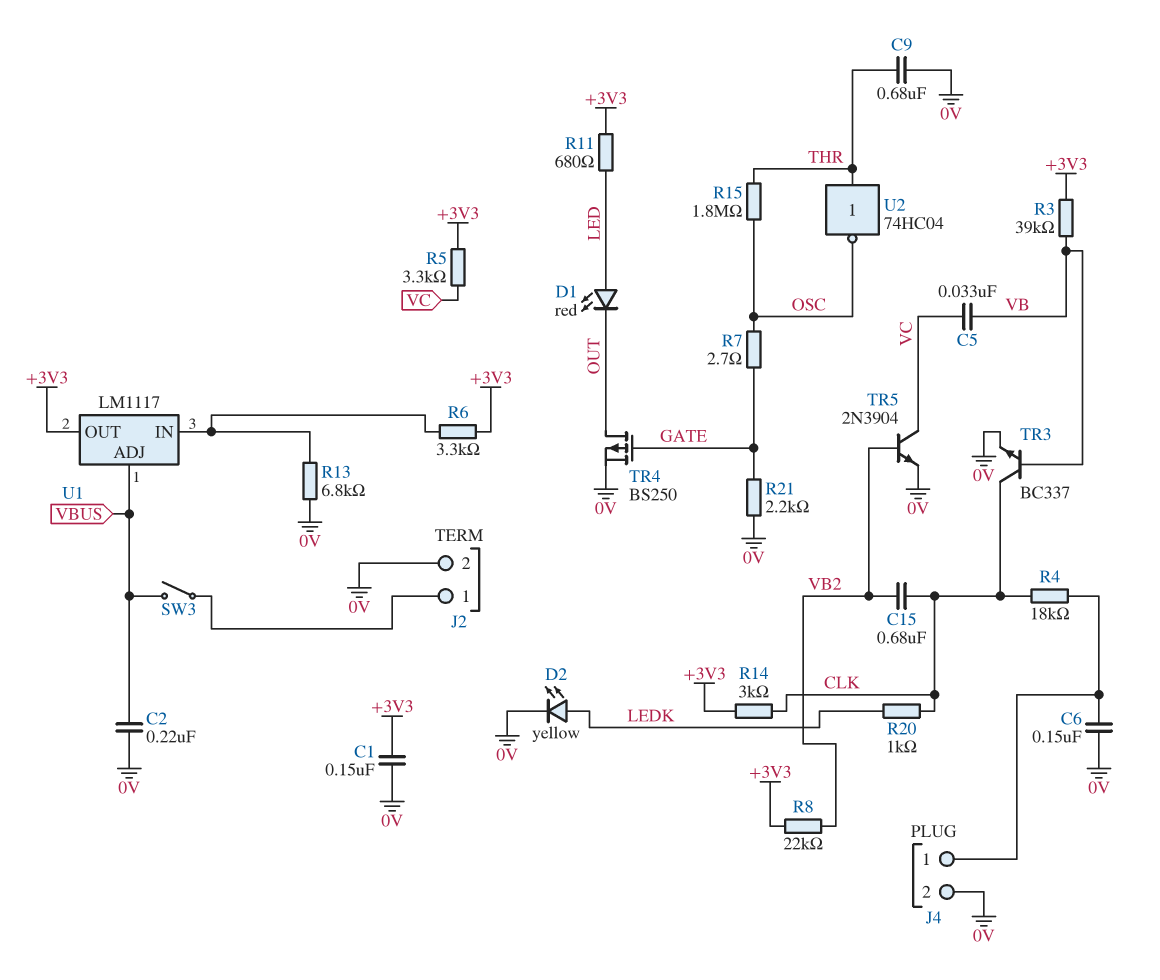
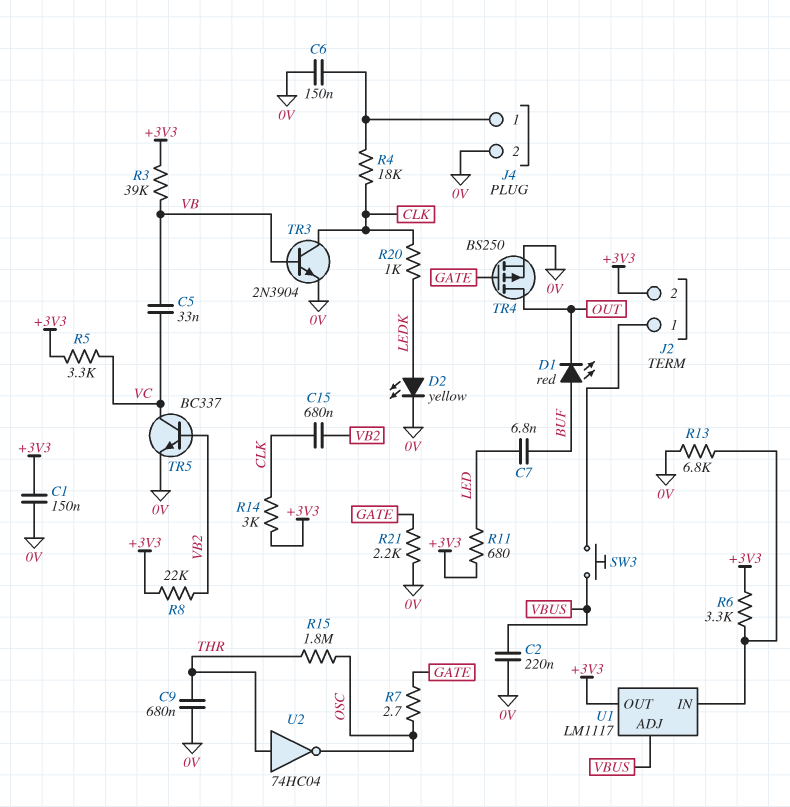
C7: none -> 6.8nF (BUF, LED)
D1: LED red (A LED, K OUT) -> LED red (A BUF, K OUT)
J2 pin 2: 0V -> +3V3
SW3: switch (J2/1, VBUS) -> button (J2/1, VBUS)
TR3: NPN BC337 (B VB, C CLK, E 0V) -> NPN 2N3904 (B VB, C CLK, E 0V)
TR5: NPN 2N3904 (B VB2, C VC, E 0V) -> NPN BC337 (B VB2, C VC, E 0V)

